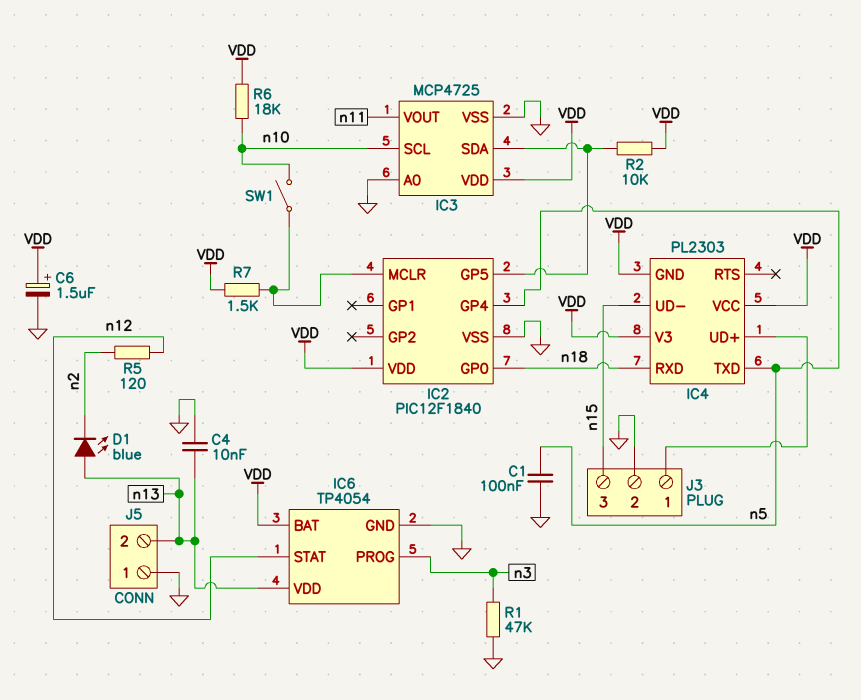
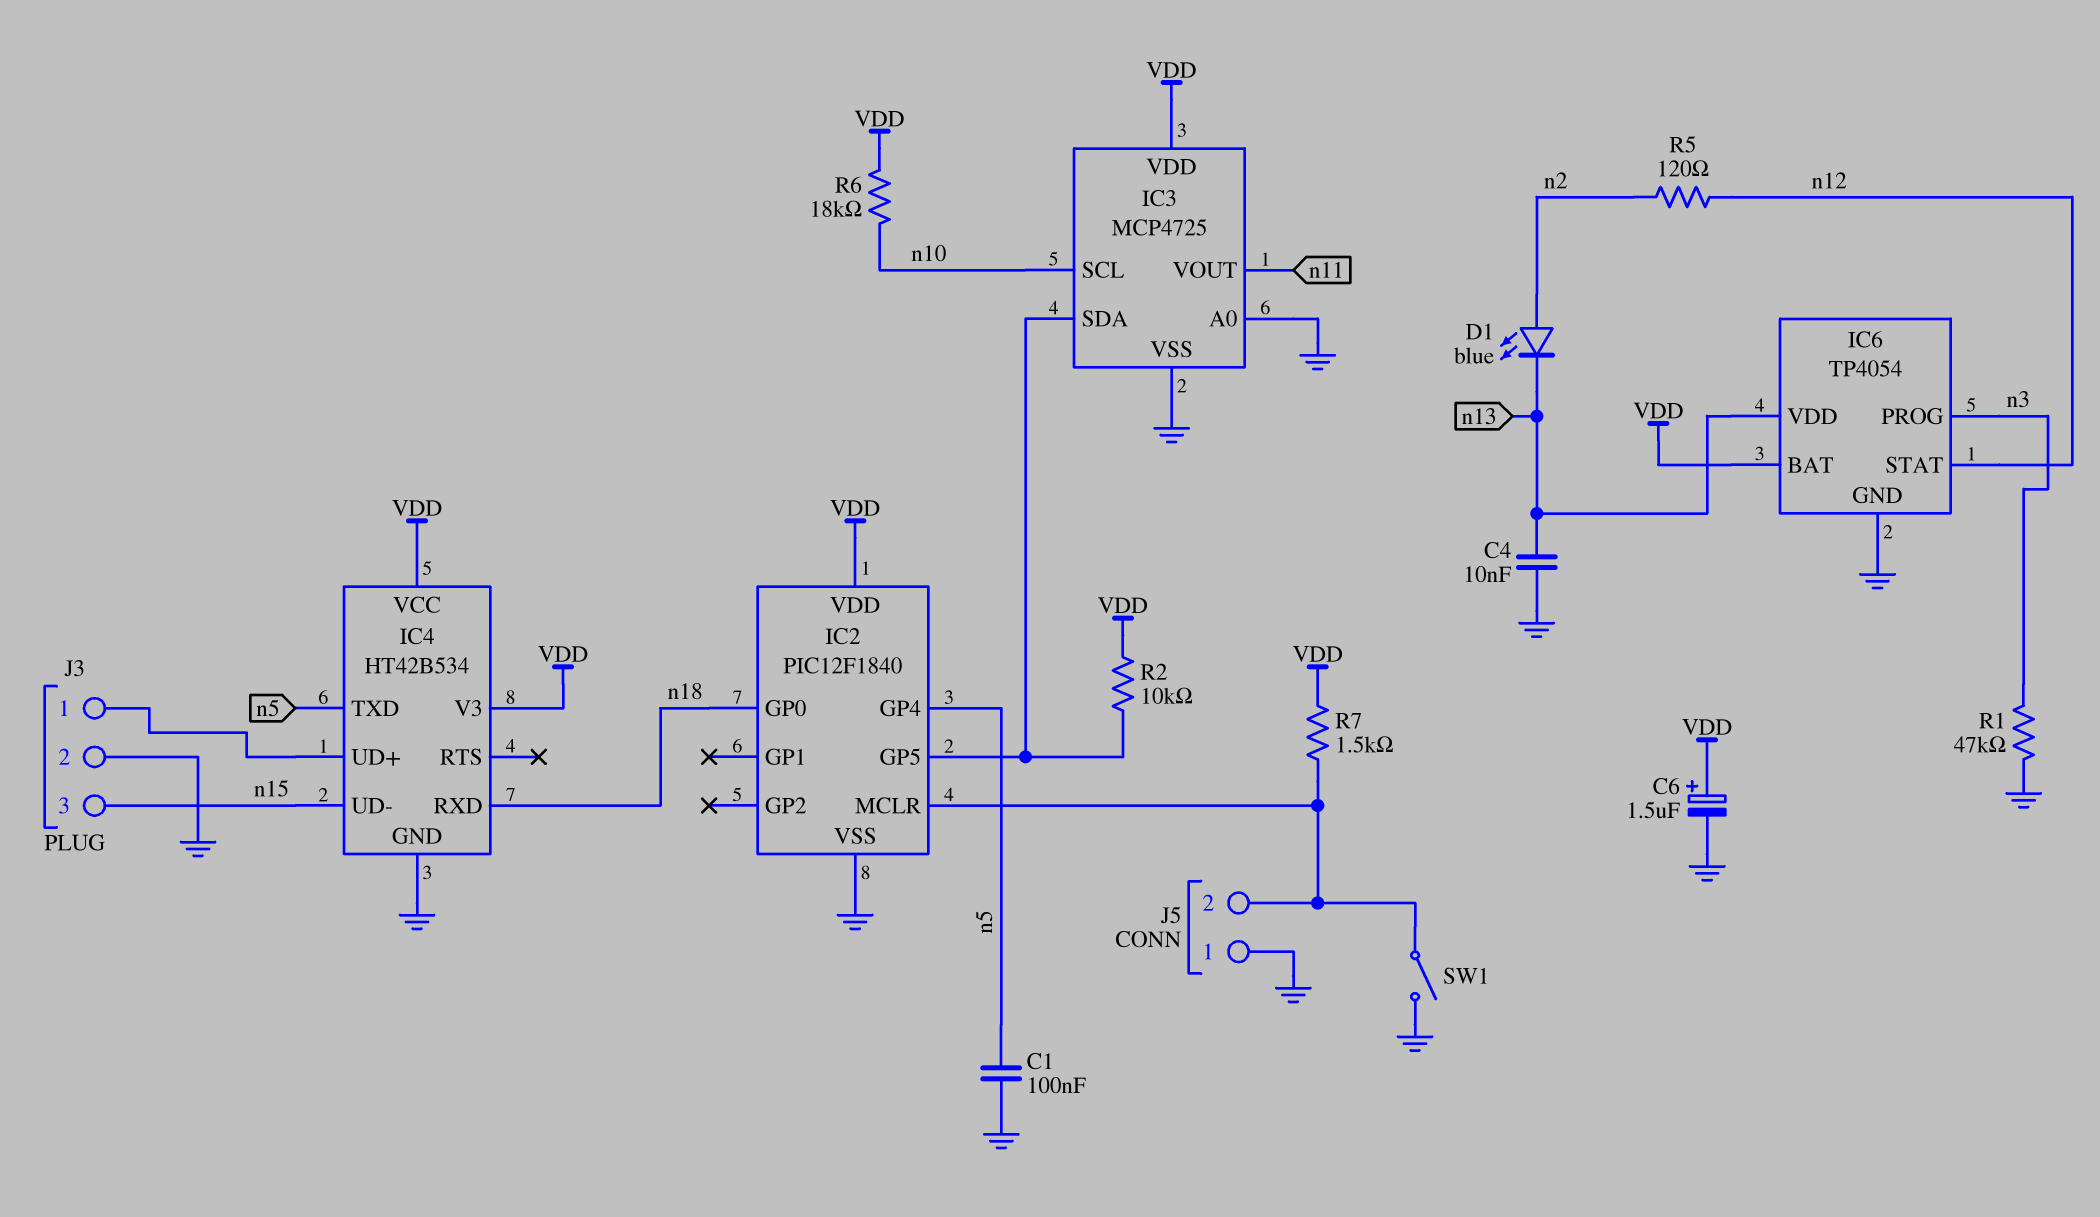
D1: LED blue (A n13, K n2) -> LED blue (A n2, K n13)
IC4: PL2303 -> HT42B534
IC4 pin GND: VDD -> GND
J5 pin 2: n13 -> IC2/MCLR
SW1: switch (IC2/MCLR, n10) -> switch (GND, IC2/MCLR)

